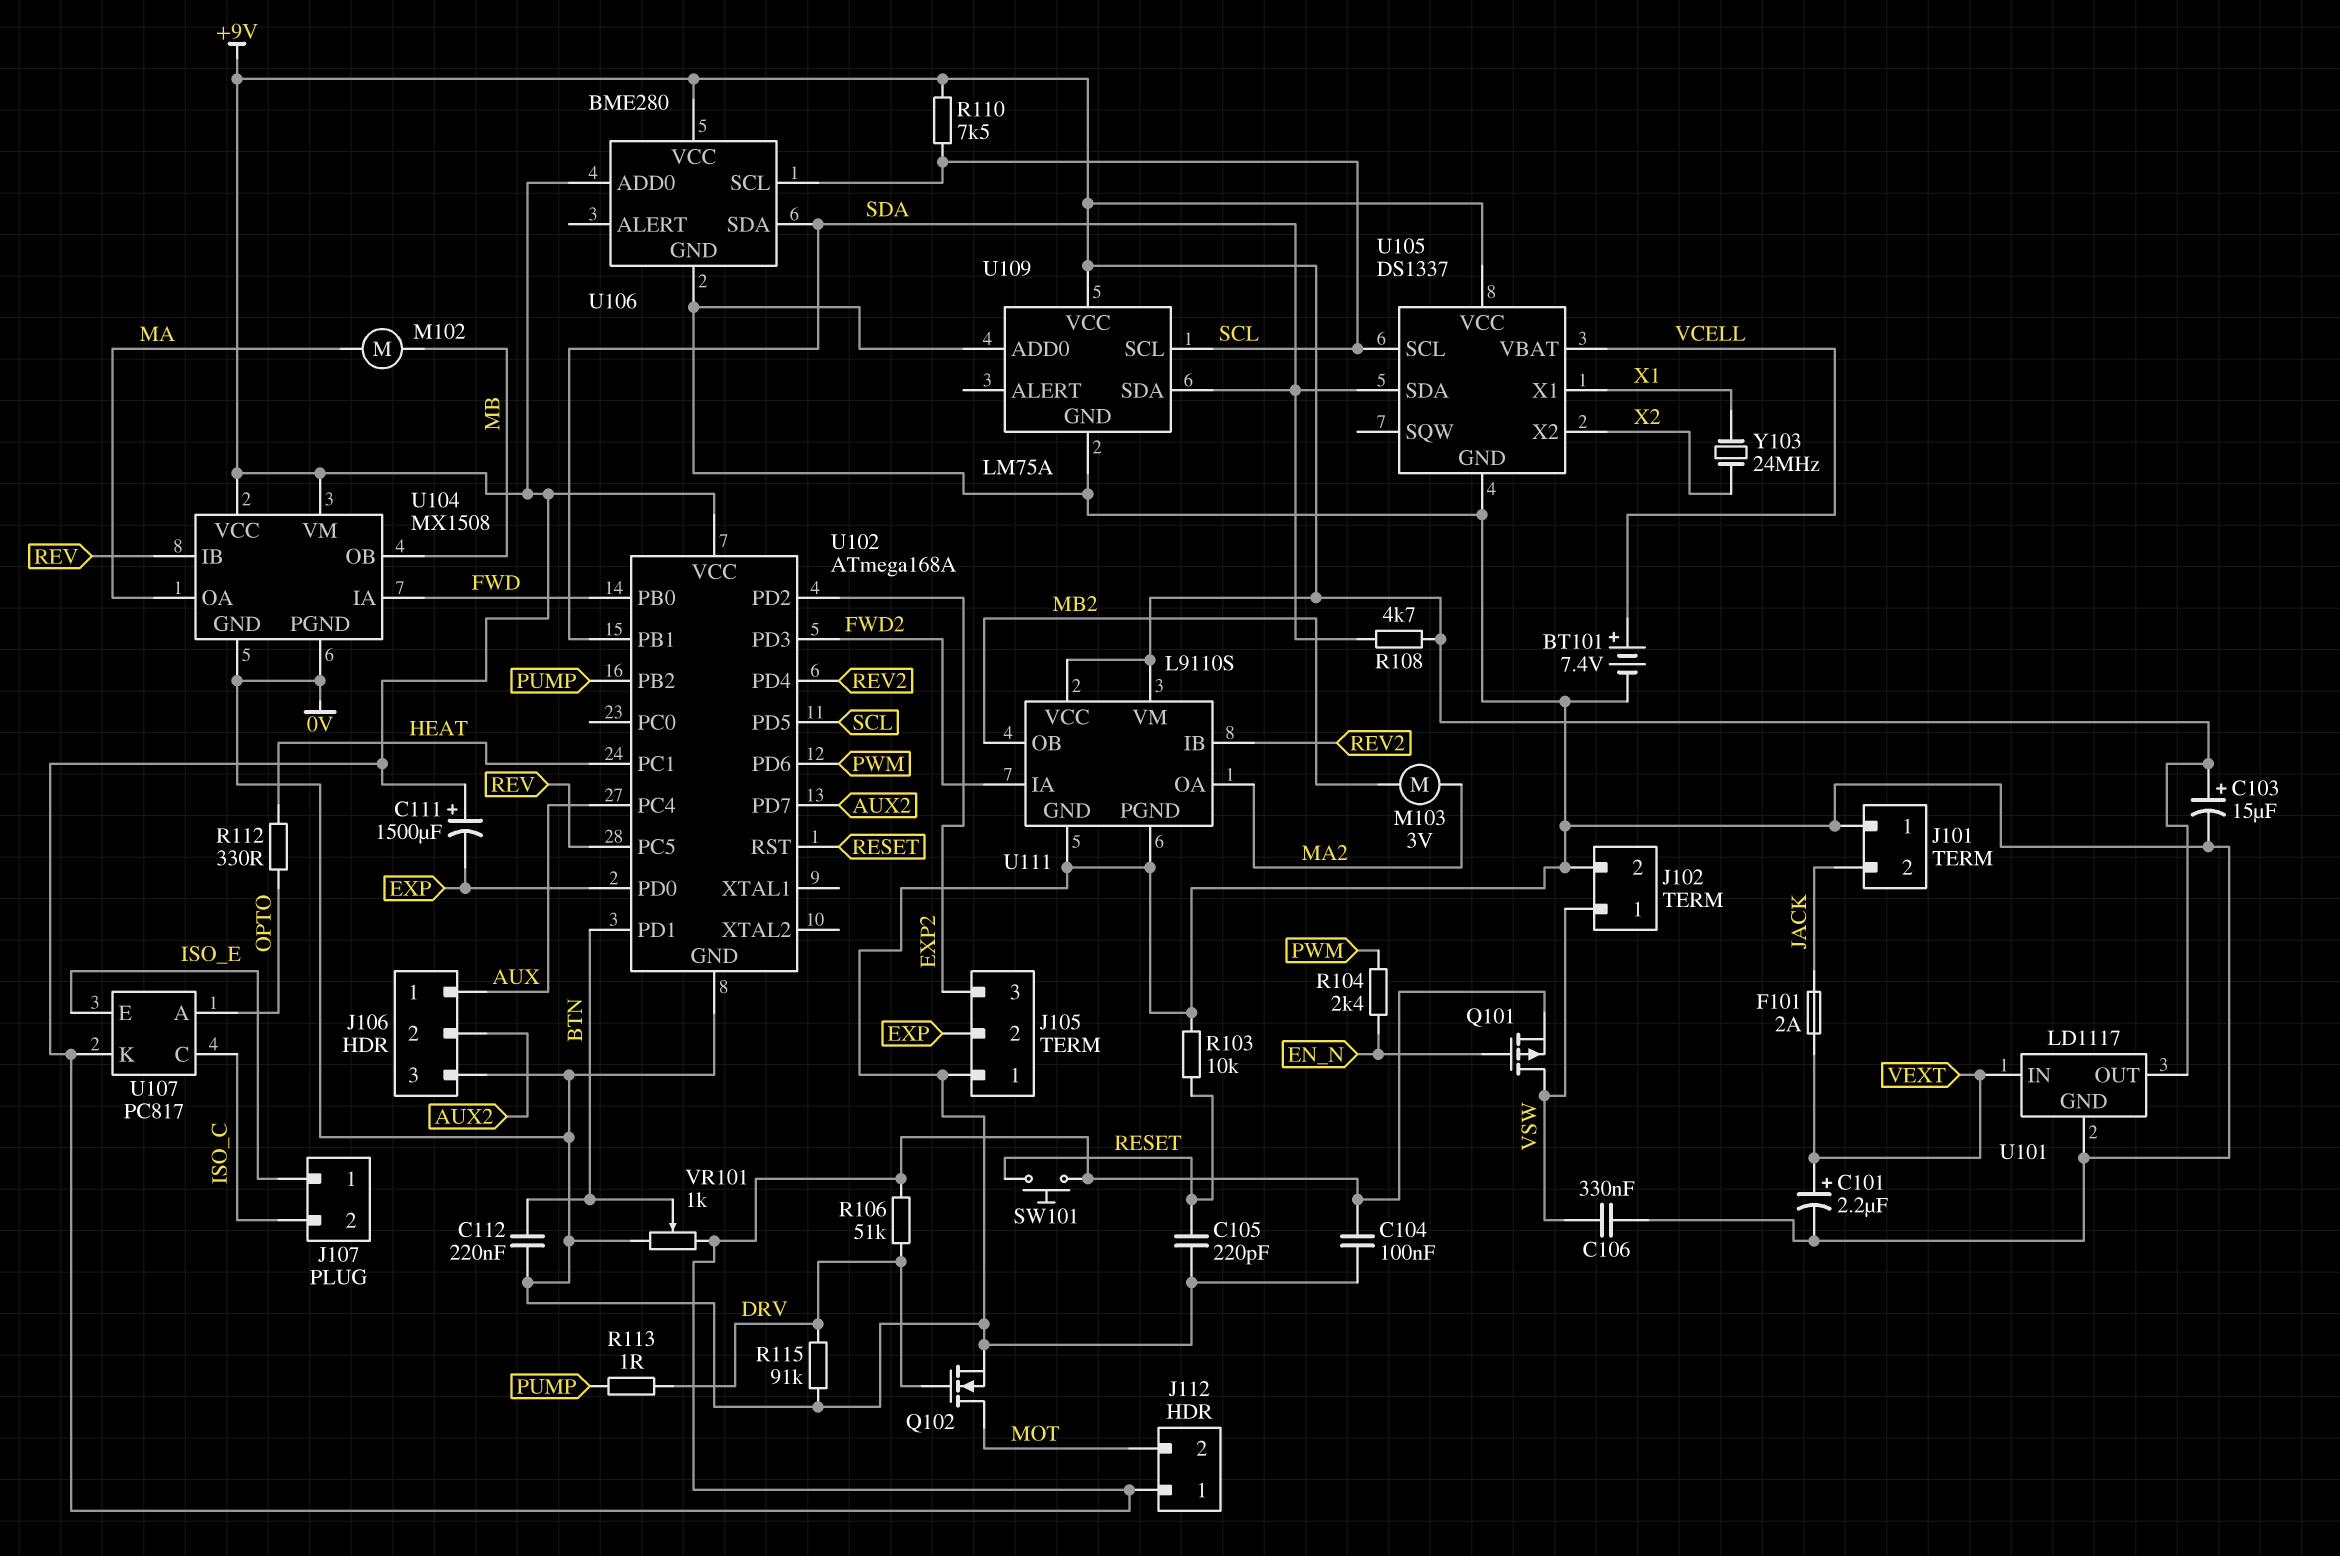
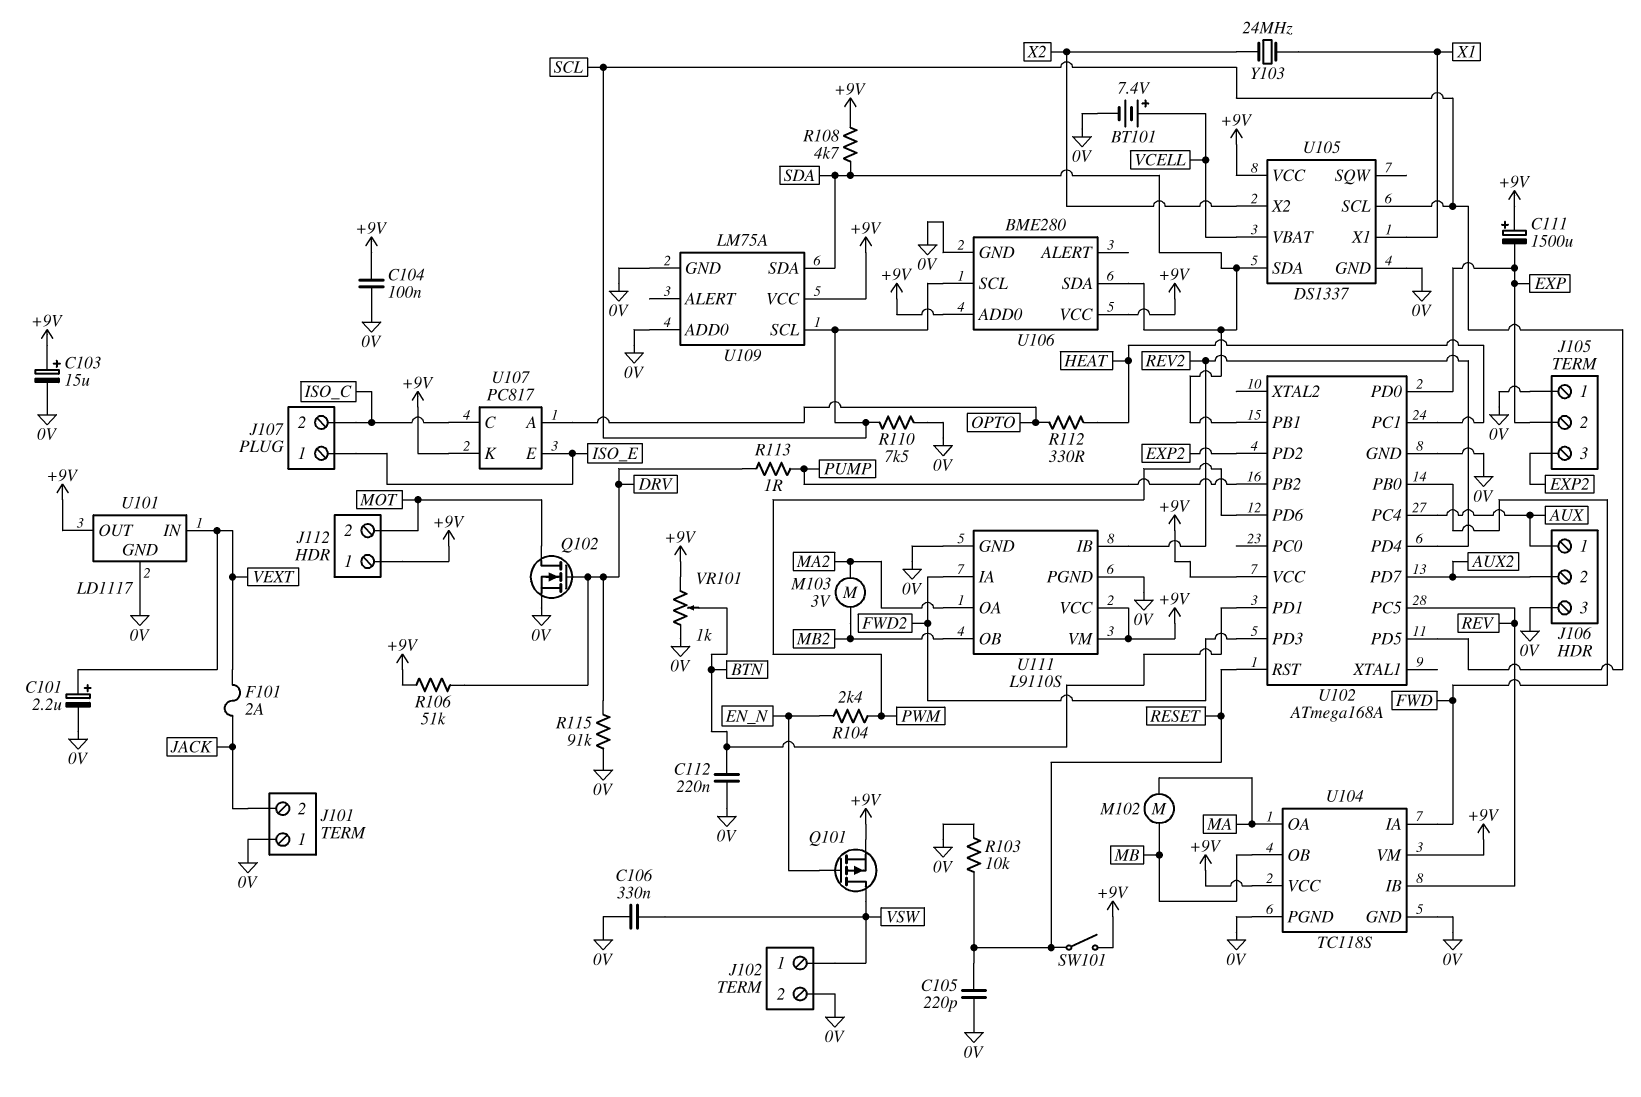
R110: 7.5k (+9V, SCL) -> 7.5k (0V, SCL)
SW101: button (+9V, RESET) -> switch (+9V, RESET)
U104: MX1508 -> TC118S

